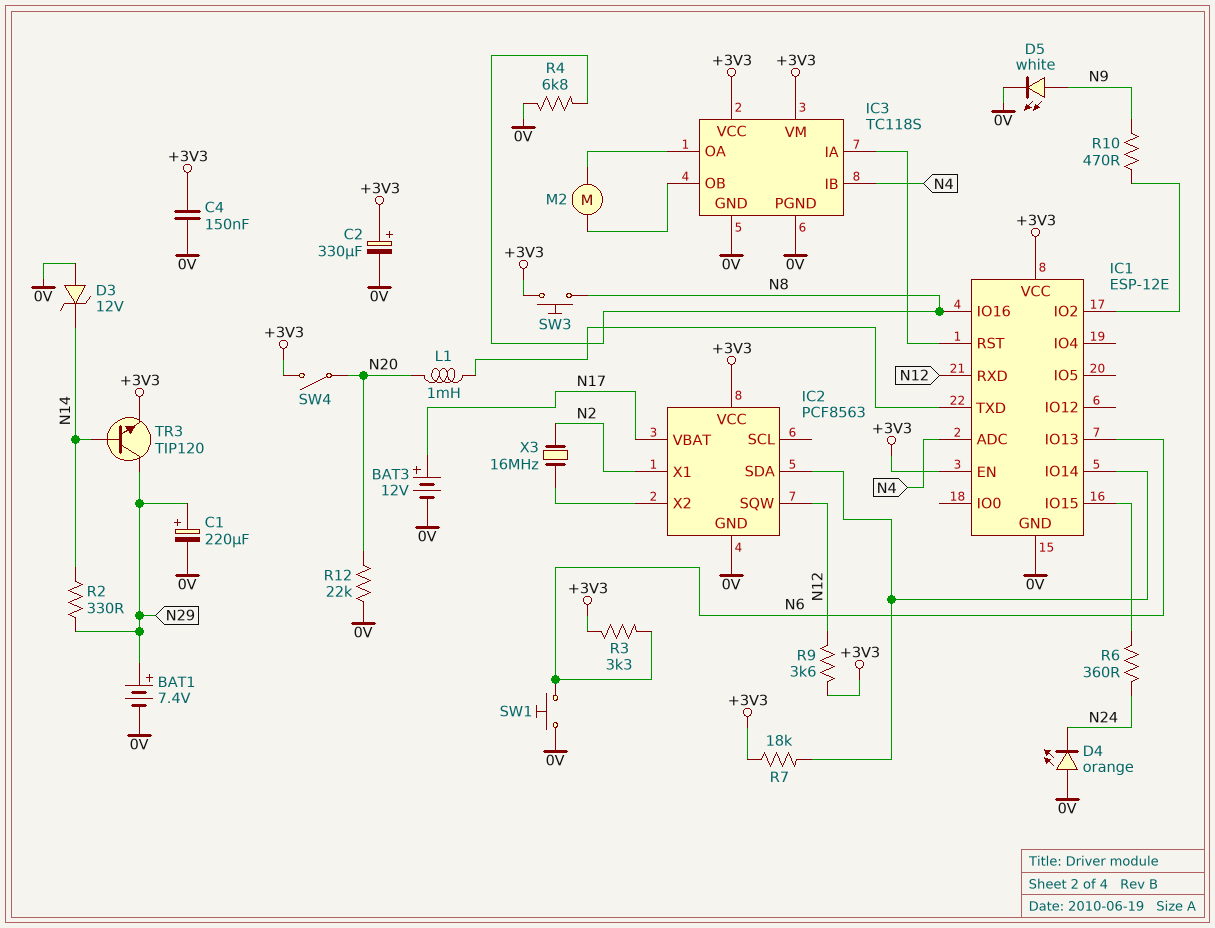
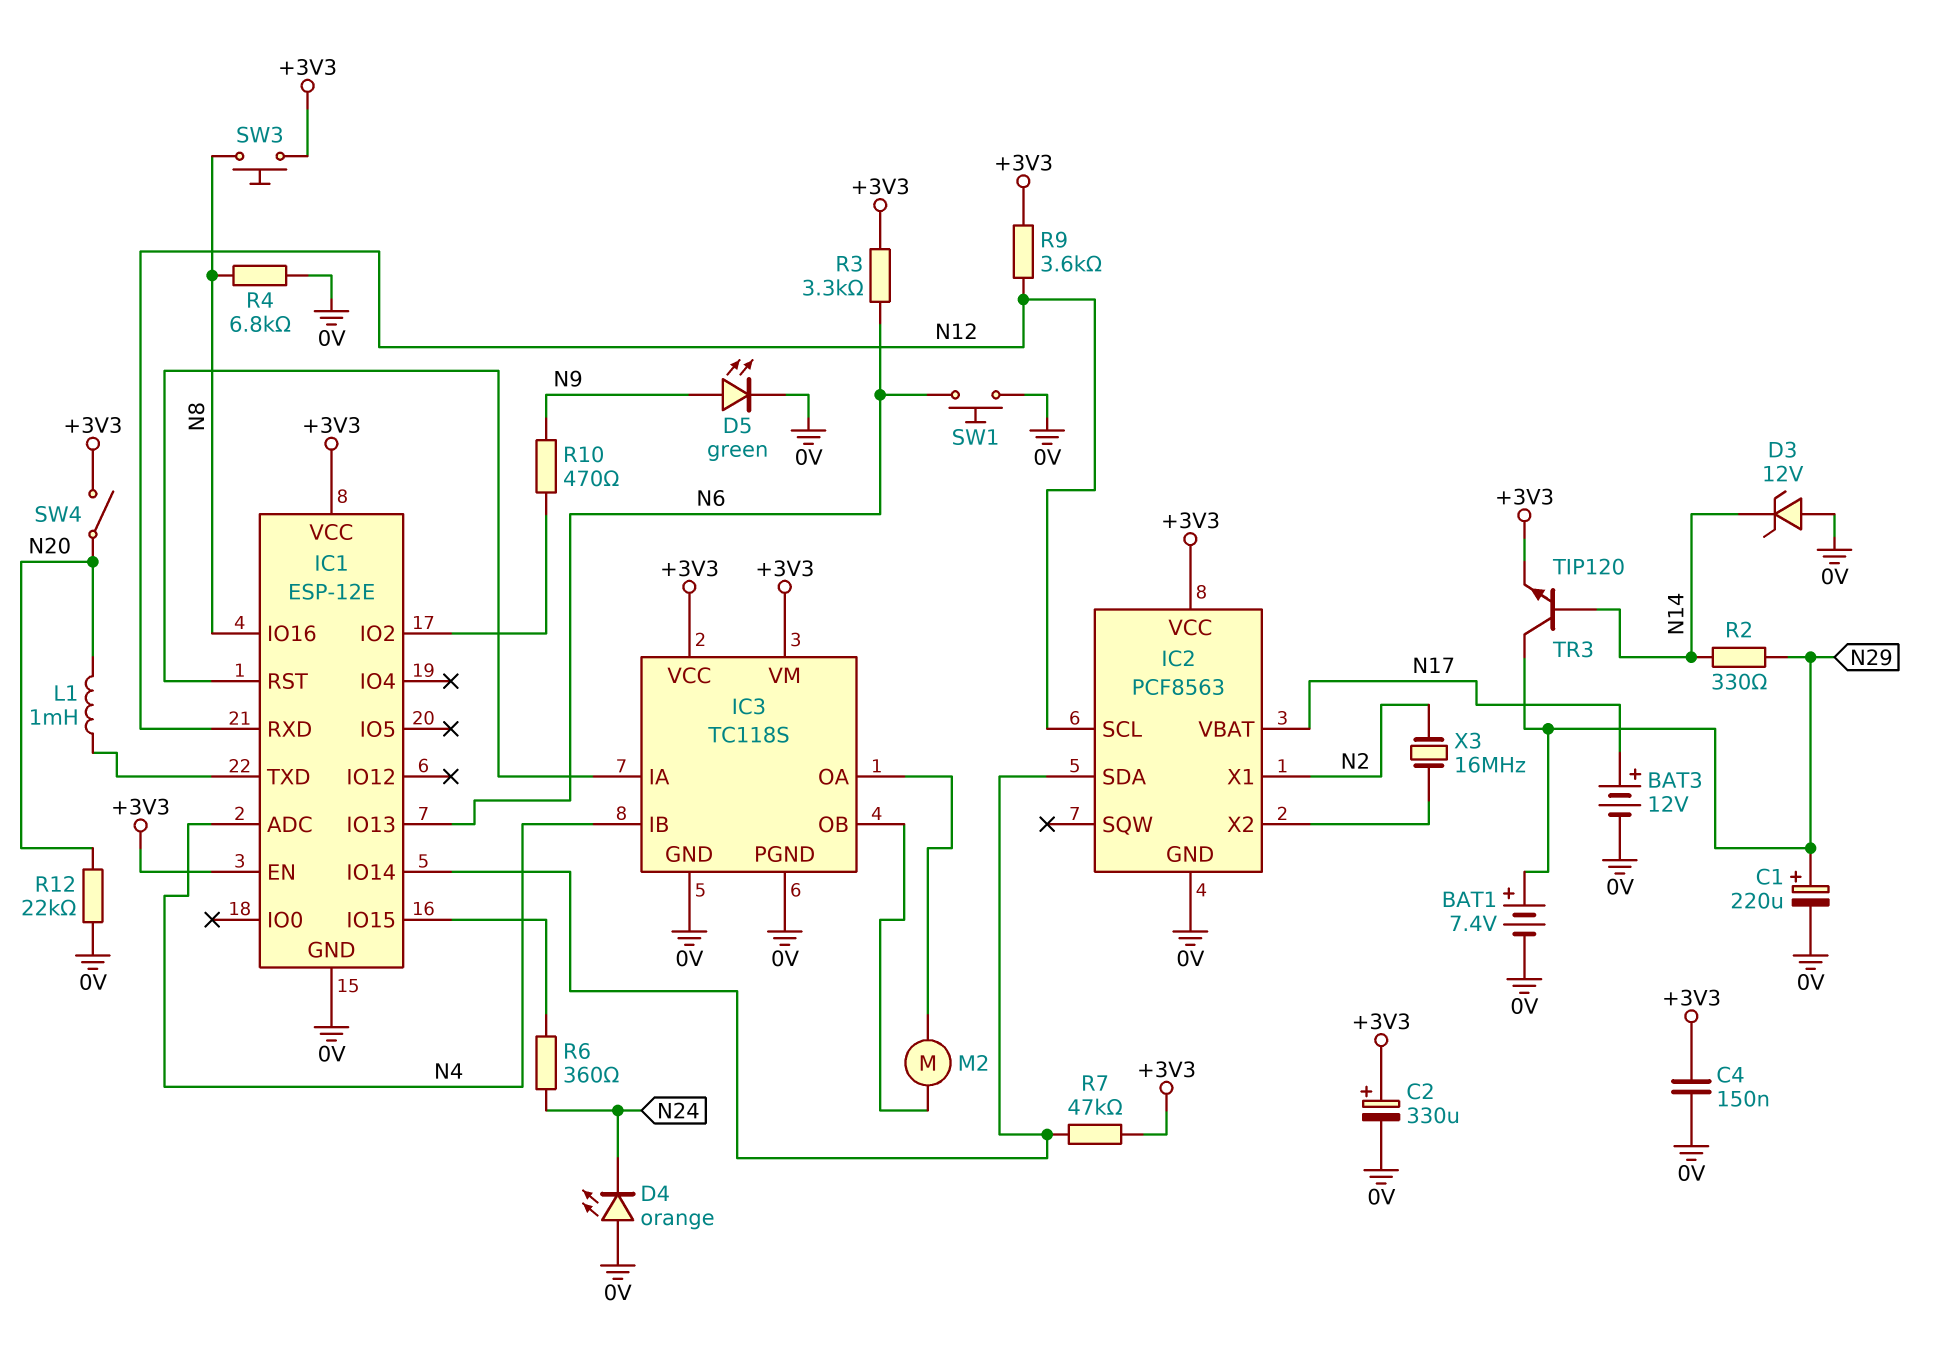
D5: LED white (A N9, K 0V) -> LED green (A N9, K 0V)
IC2 pin SCL: none -> N12
IC2 pin SQW: N12 -> none
R7: 18k (+3V3, IC1/IO14) -> 47k (+3V3, IC1/IO14)

